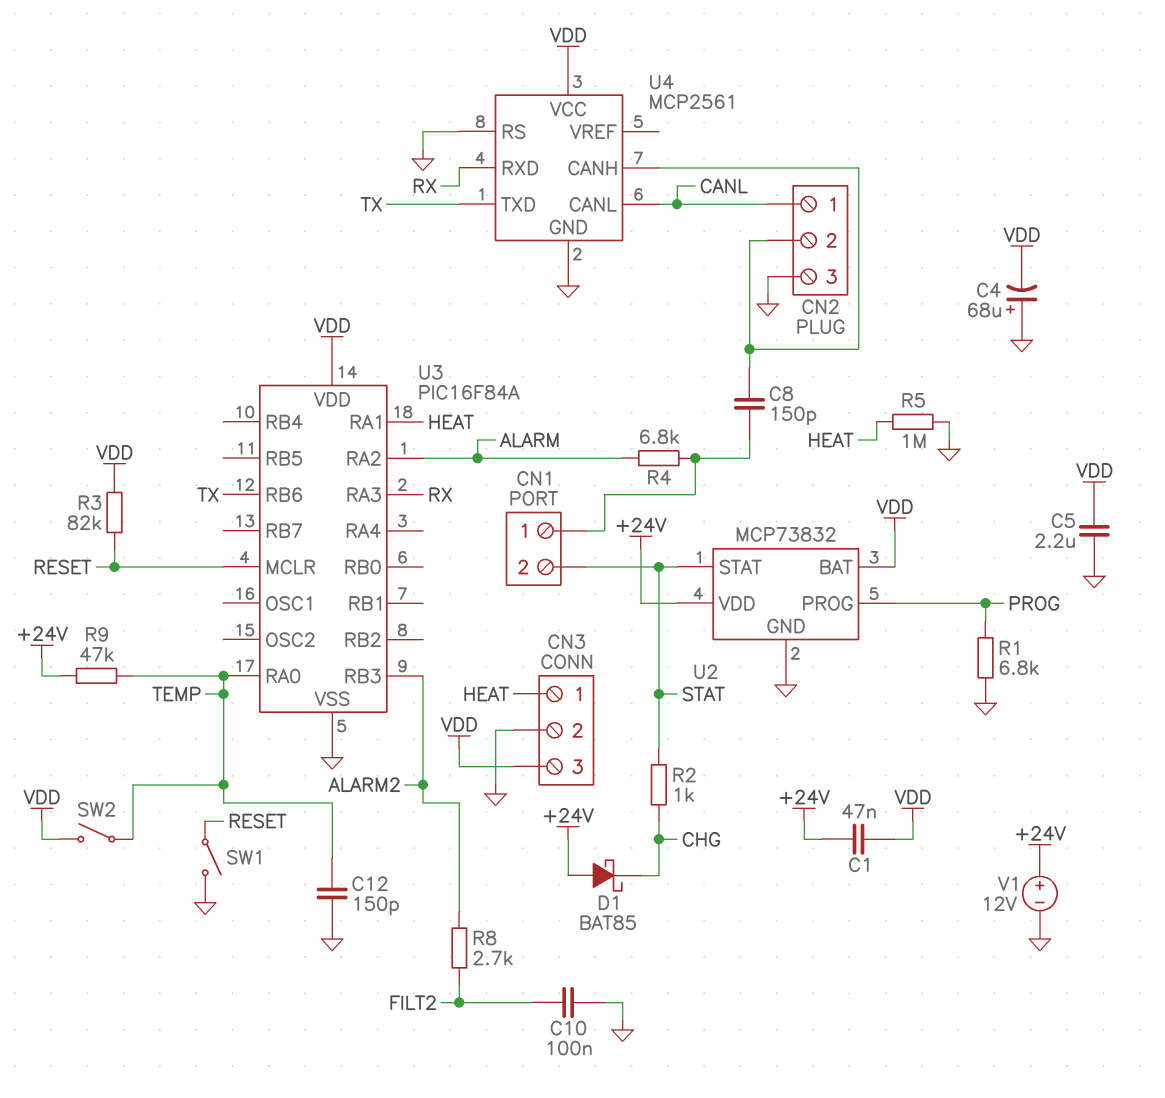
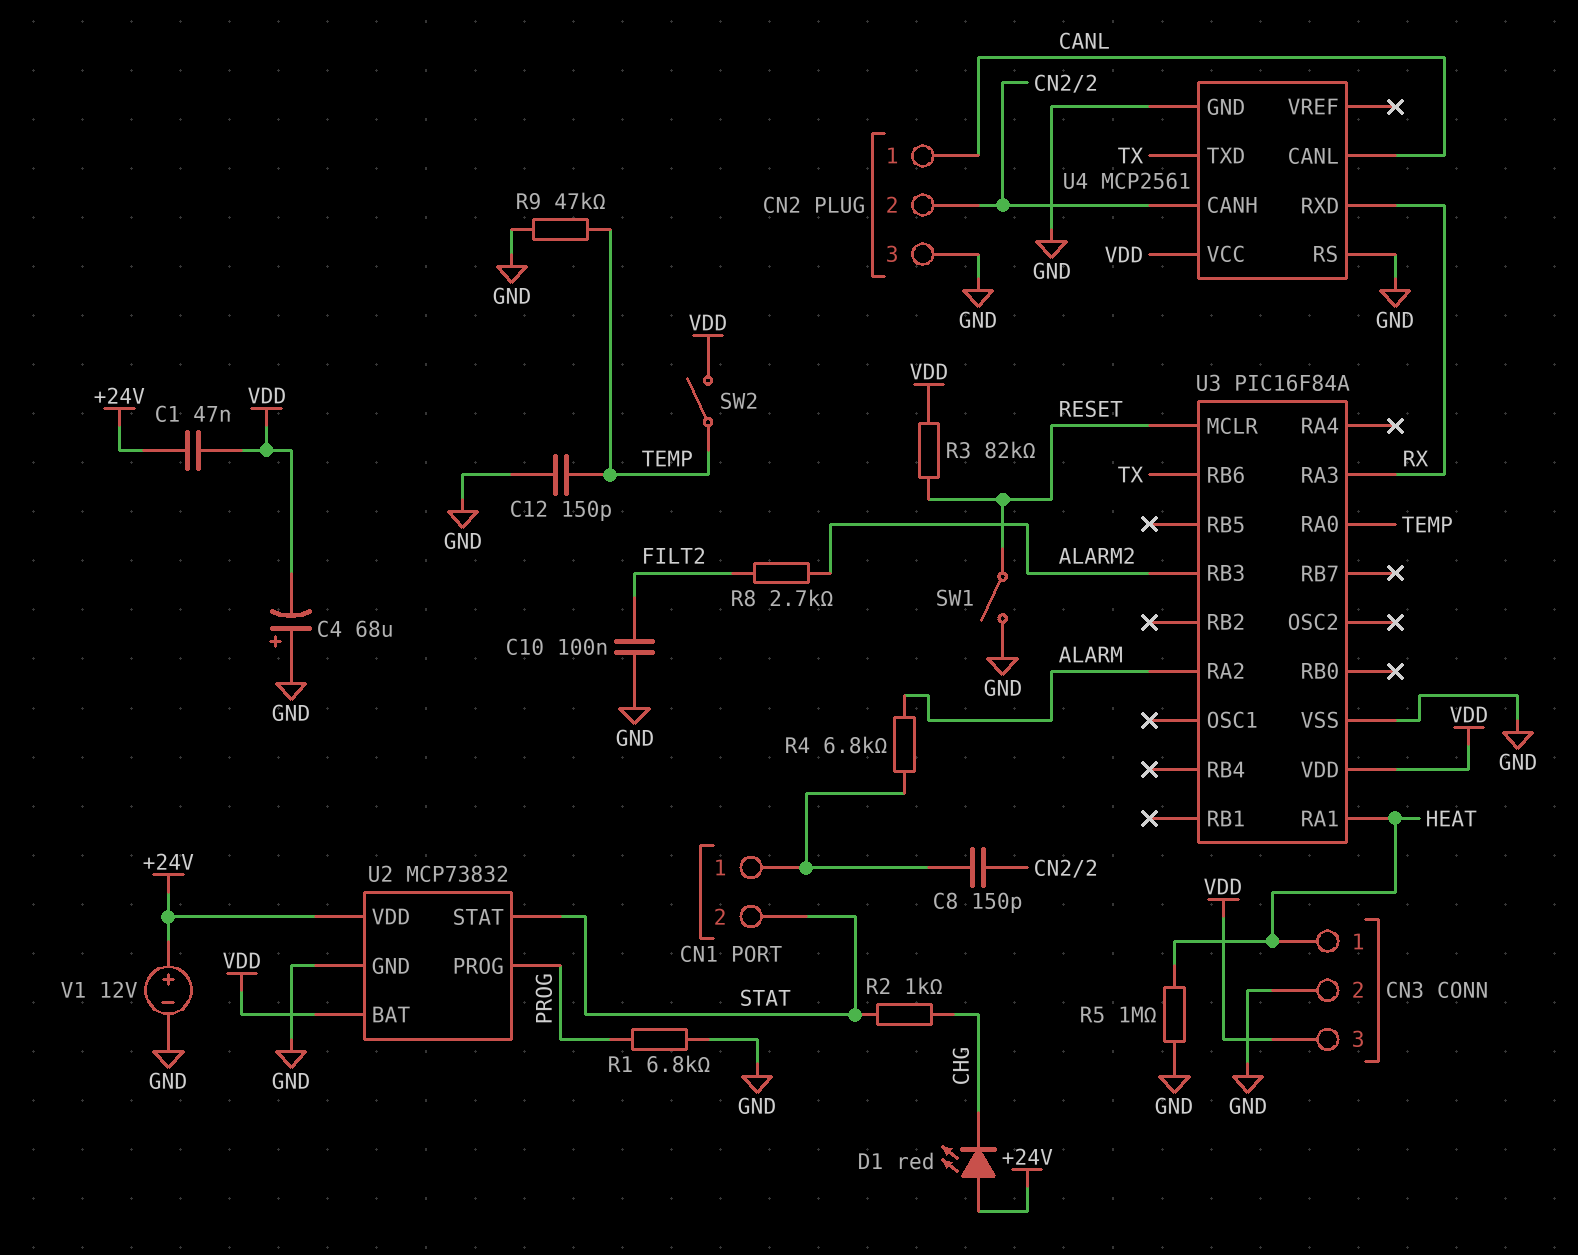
C5: 2.2uF (GND, VDD) -> none
D1: schottky BAT85 (A +24V, K CHG) -> LED red (A +24V, K CHG)
R9: 47k (+24V, TEMP) -> 47k (GND, TEMP)

